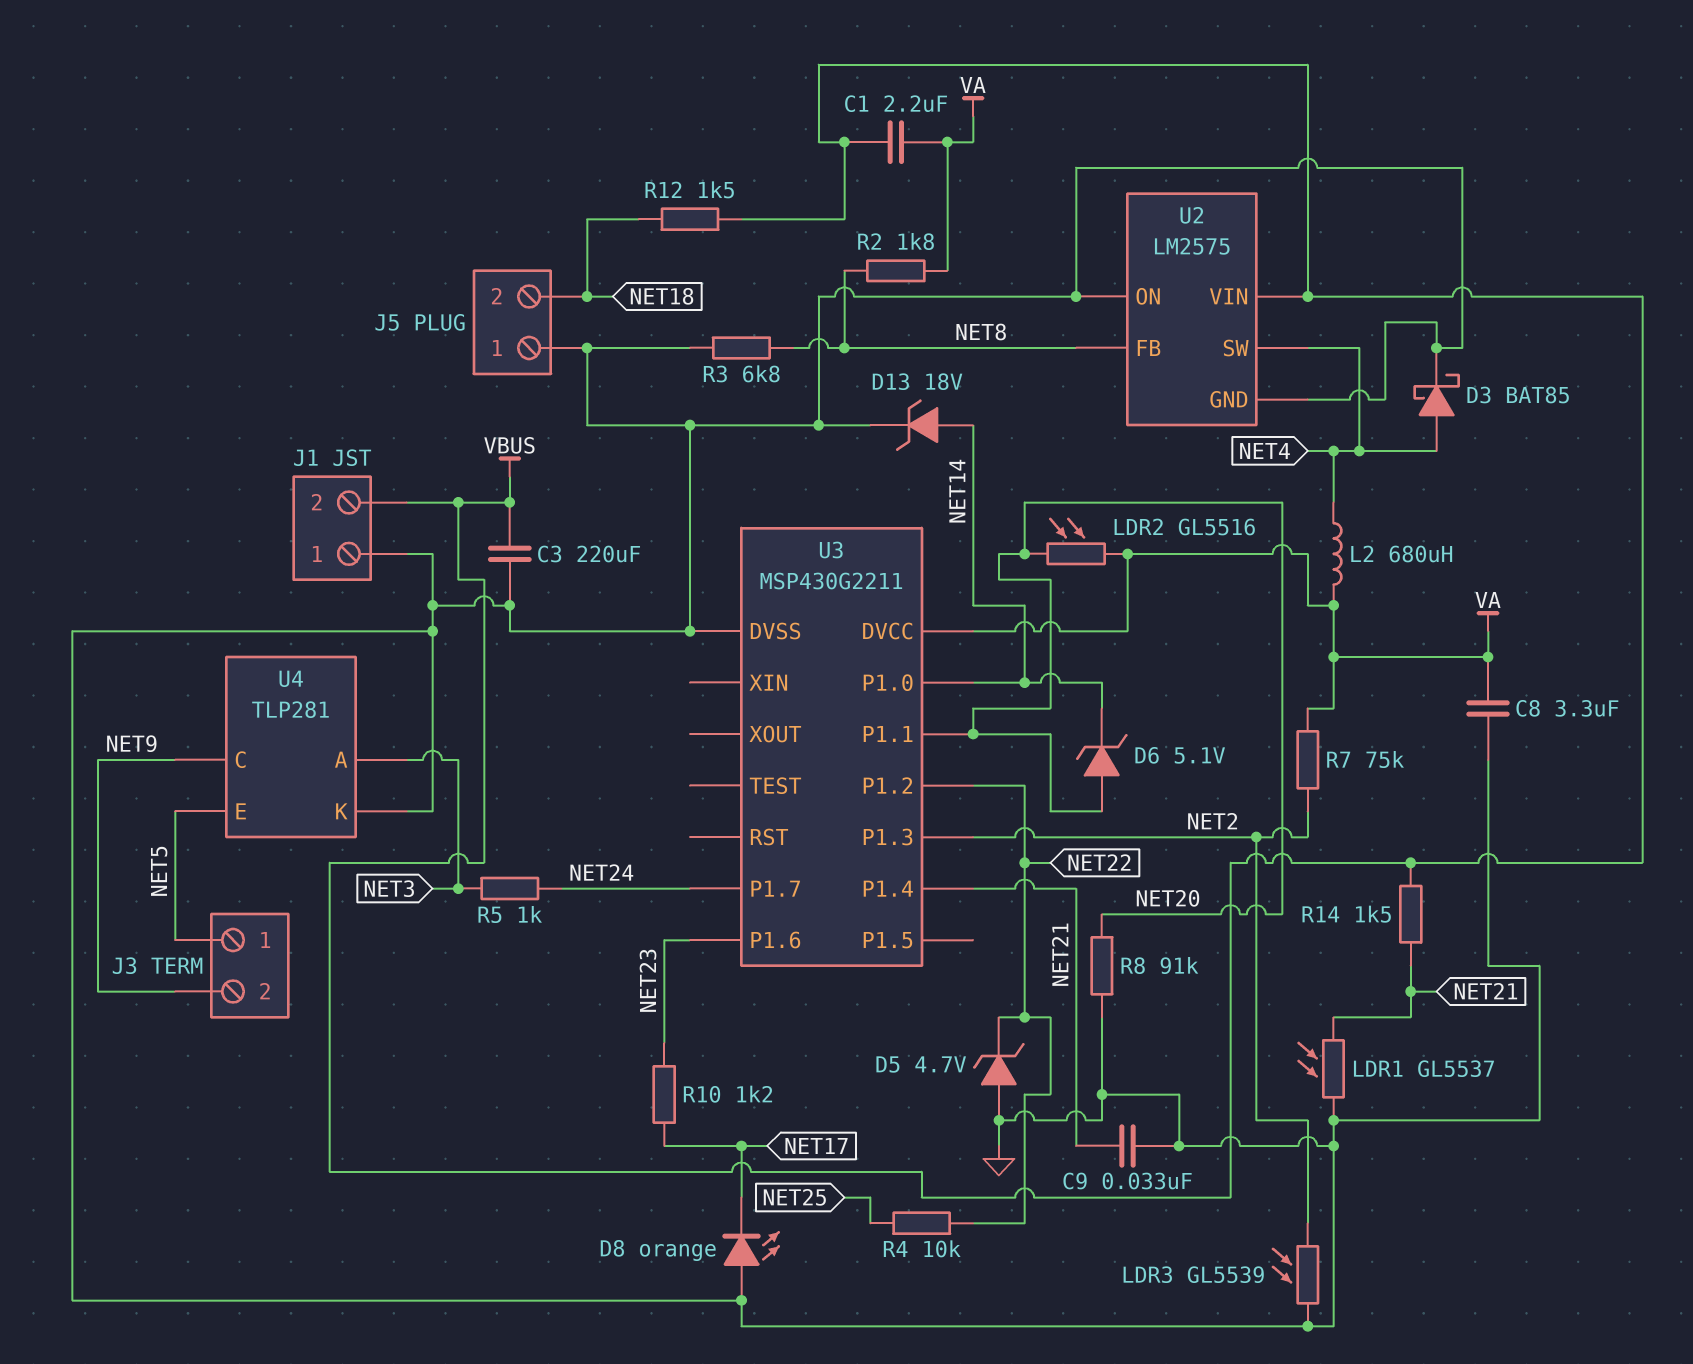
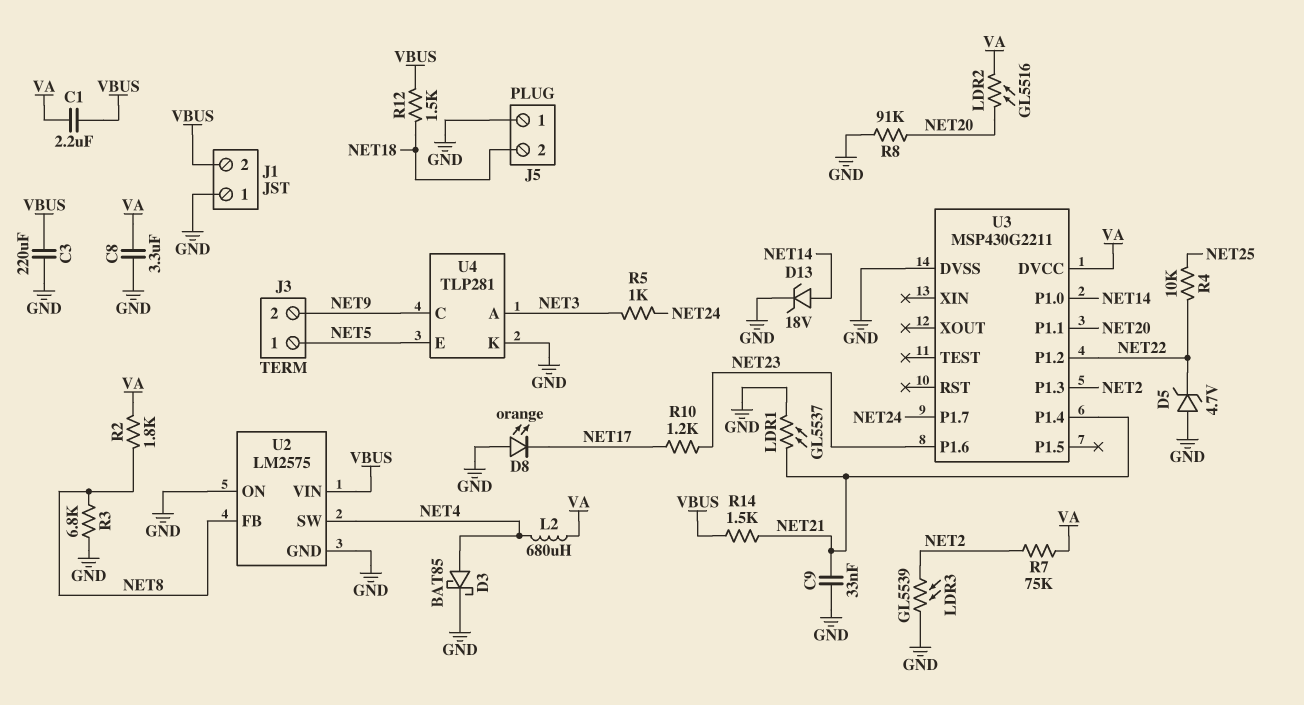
D6: zener 5.1V (A NET20, K NET14) -> none

